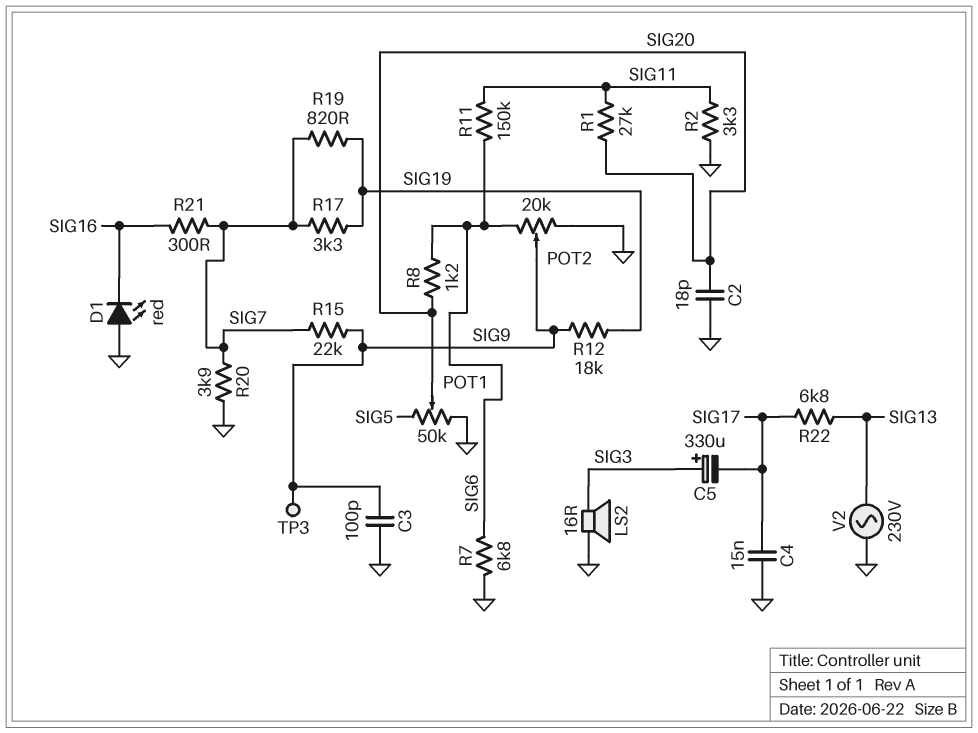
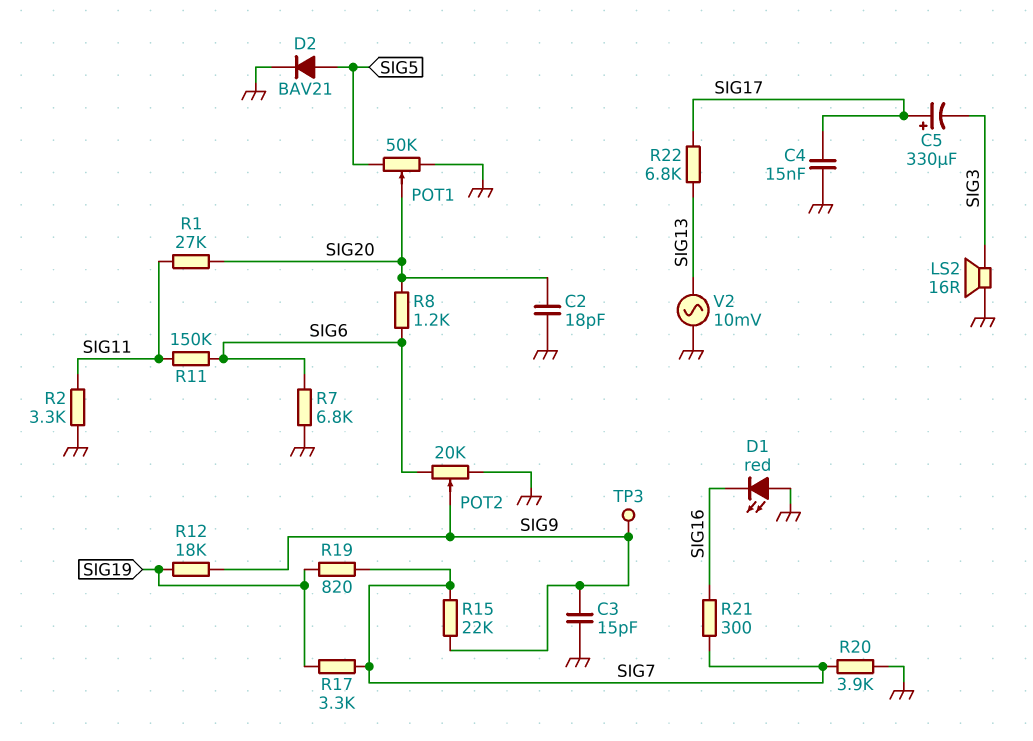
C3: 100pF (GND, SIG9) -> 15pF (GND, SIG9)
C5: 330uF (plus SIG3, minus SIG17) -> 330uF (plus SIG17, minus SIG3)
D2: none -> diode BAV21 (A SIG5, K GND)
V2: AC 230V (GND, SIG13) -> AC 10mV (GND, SIG13)

